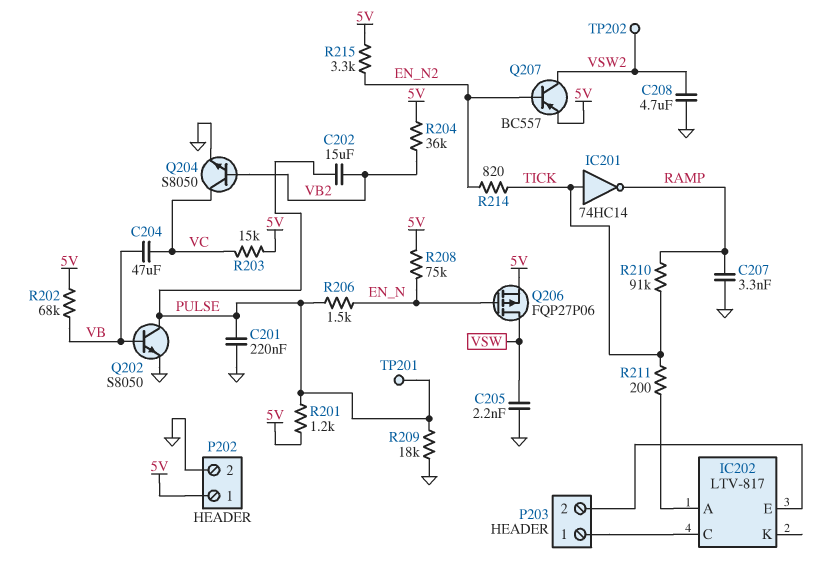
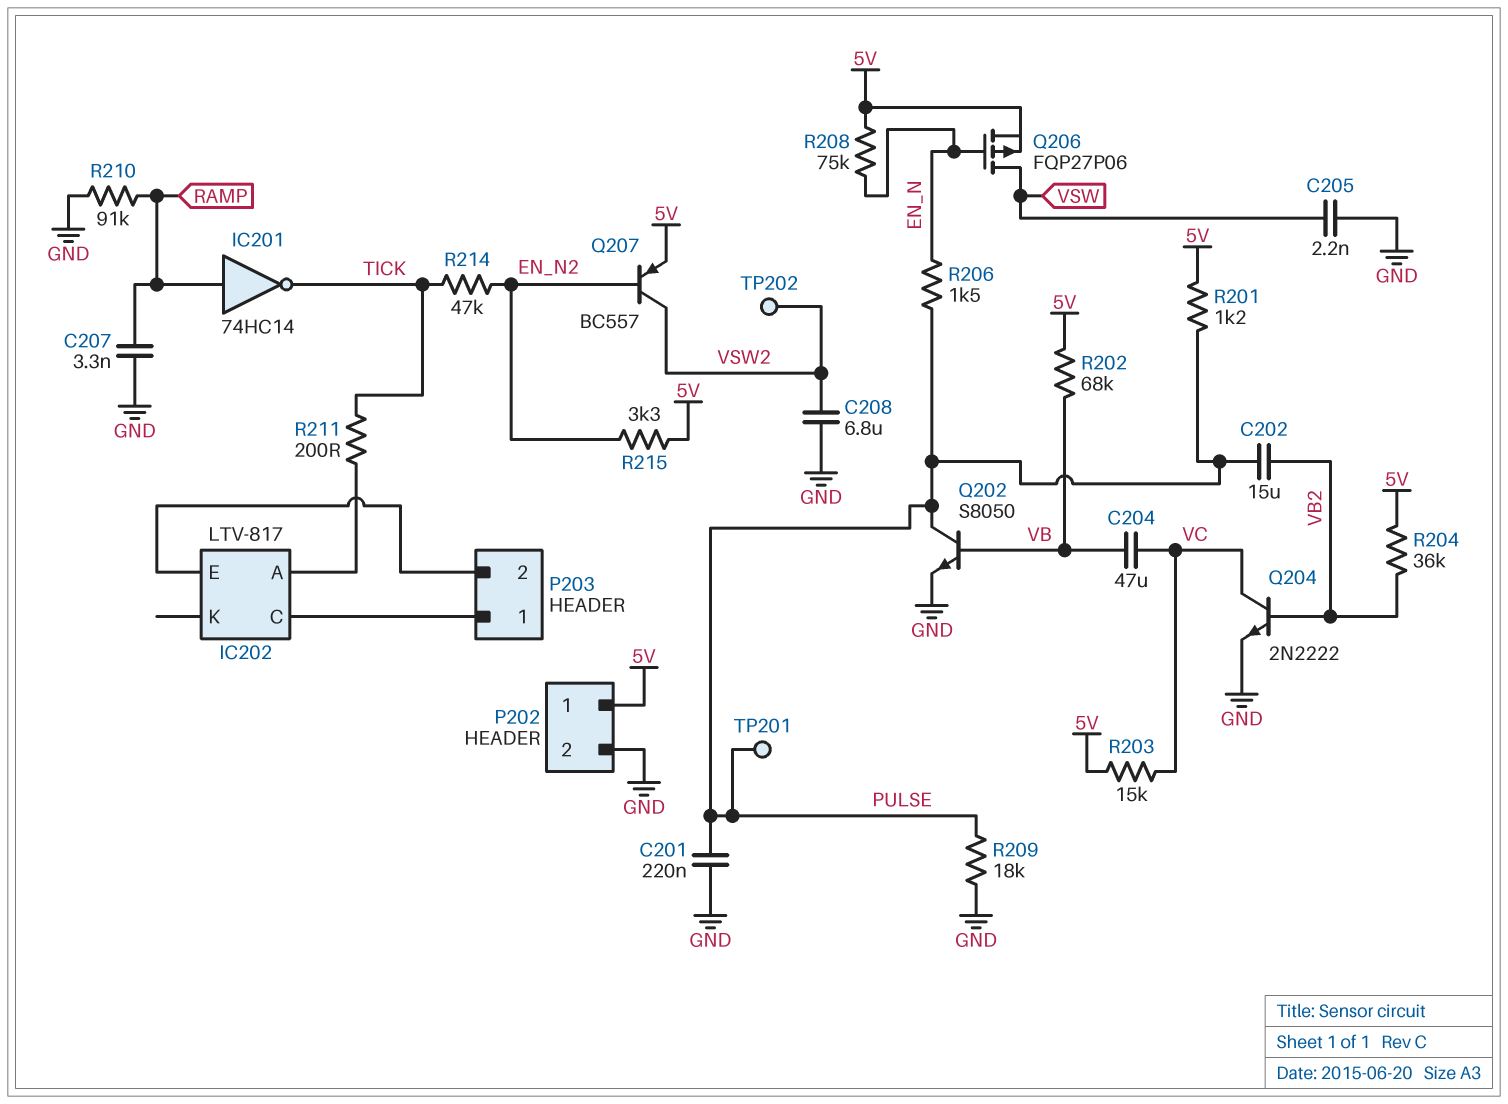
C208: 4.7uF (GND, VSW2) -> 6.8uF (GND, VSW2)
IC201: NOT 74HC14 (in TICK, out RAMP) -> NOT 74HC14 (in RAMP, out TICK)
Q204: NPN S8050 (B VB2, C VC, E GND) -> NPN 2N2222 (B VB2, C VC, E GND)
R210: 91k (RAMP, TICK) -> 91k (GND, RAMP)
R214: 820 (EN_N2, TICK) -> 47k (EN_N2, TICK)

